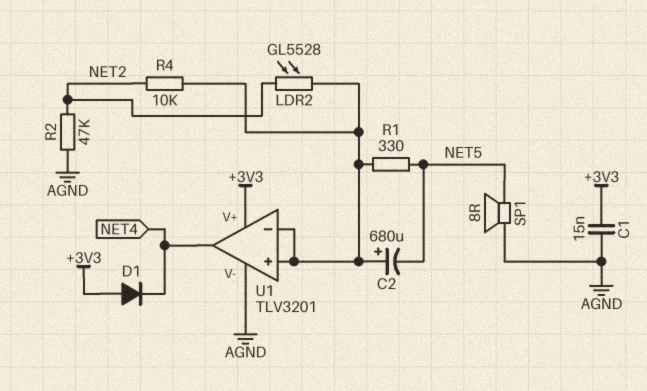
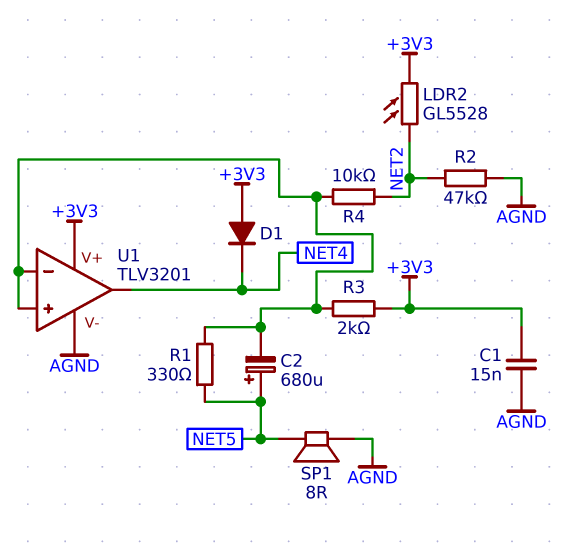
C2: 680uF (plus U1/in+, minus NET5) -> 680uF (plus NET5, minus U1/in+)
LDR2: GL5528 (NET2, U1/in+) -> GL5528 (+3V3, NET2)
R3: none -> 2k (+3V3, U1/in+)

